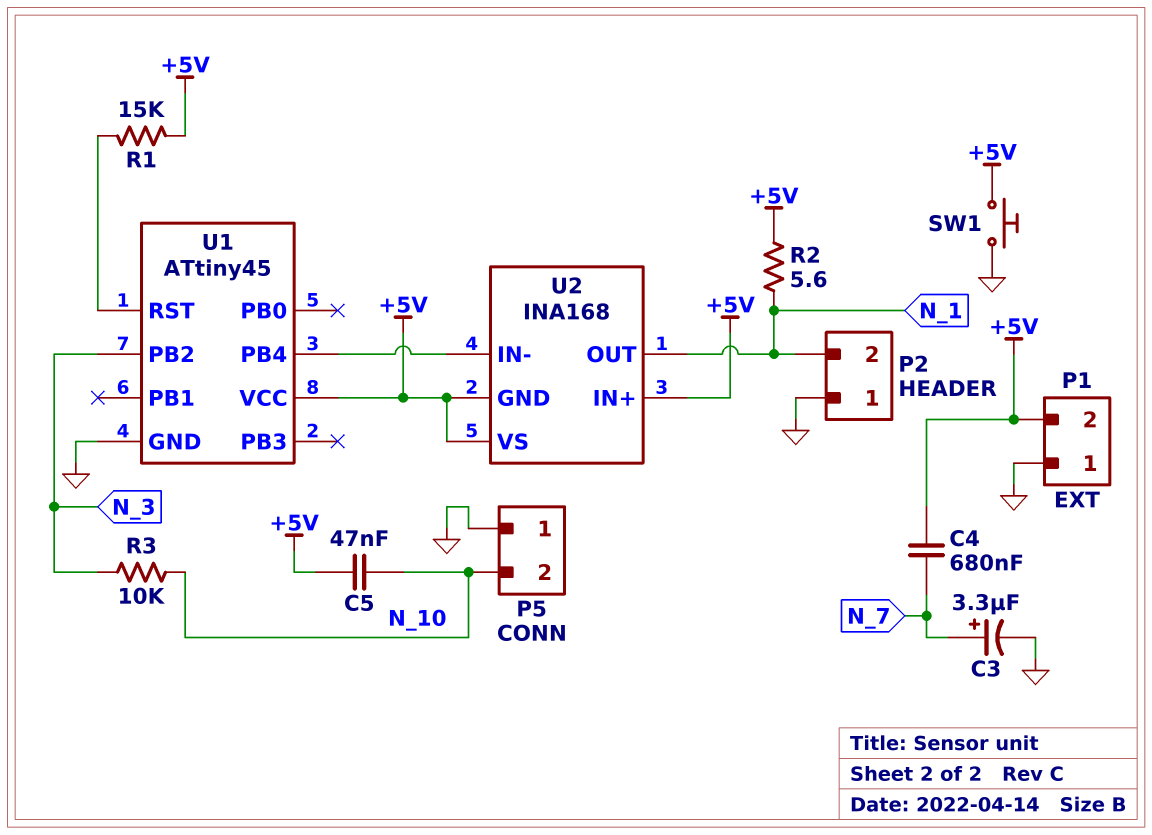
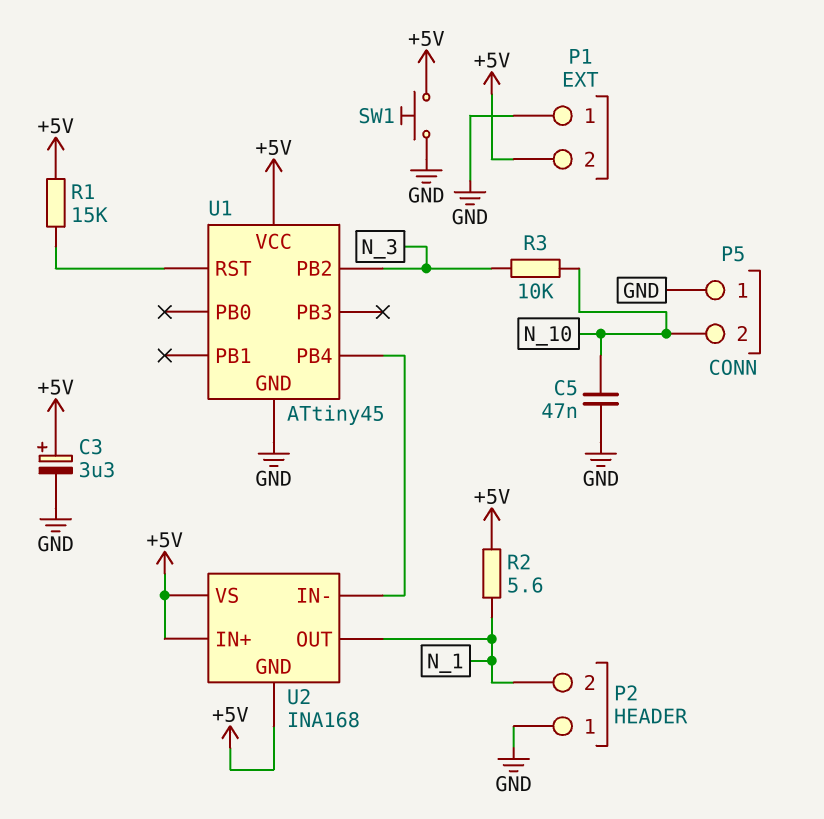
C3: 3.3uF (plus N_7, minus GND) -> 3.3uF (plus +5V, minus GND)
C4: 680nF (+5V, N_7) -> none
C5: 47nF (+5V, N_10) -> 47nF (GND, N_10)

